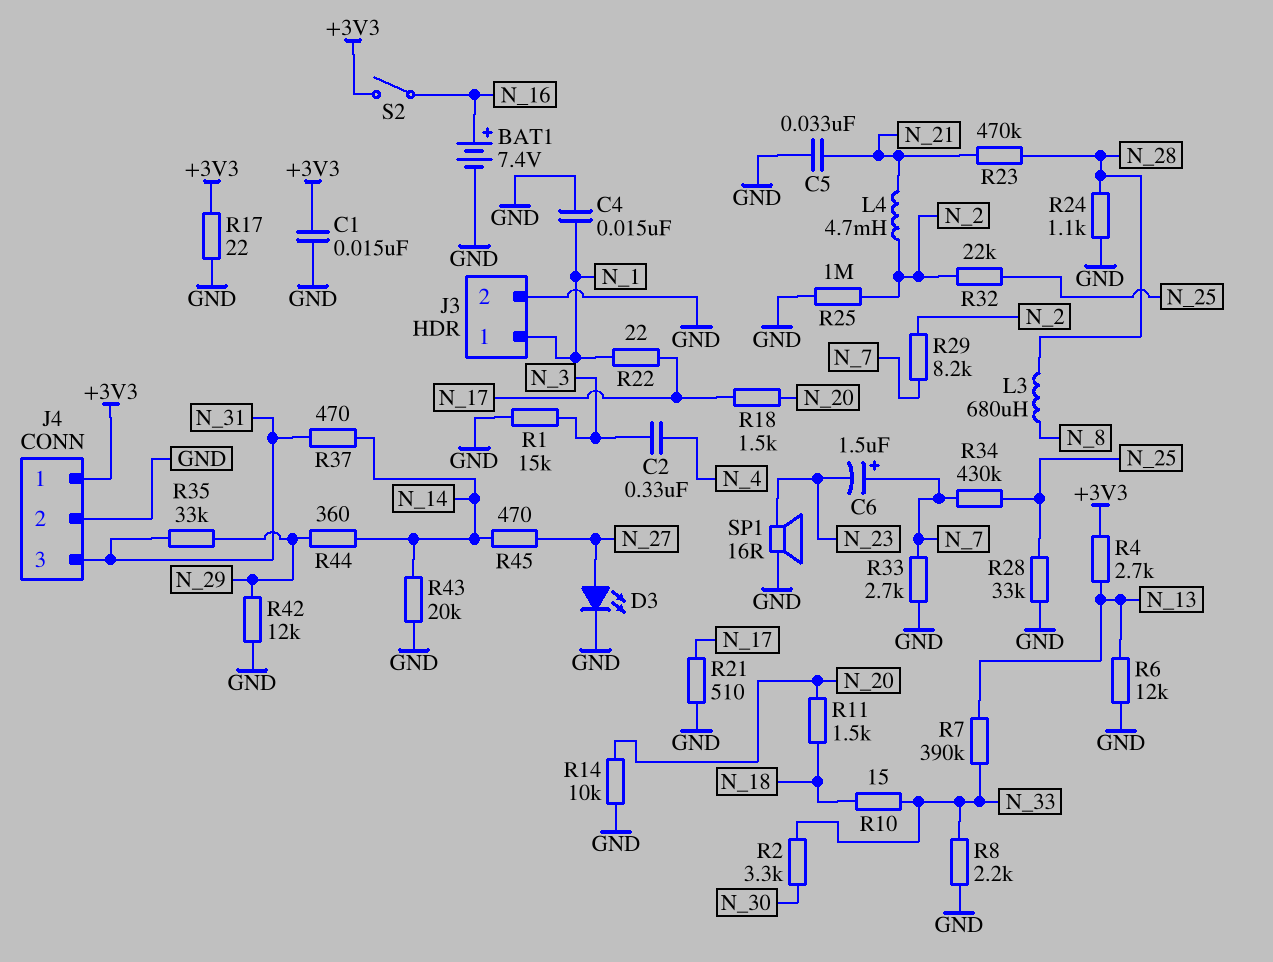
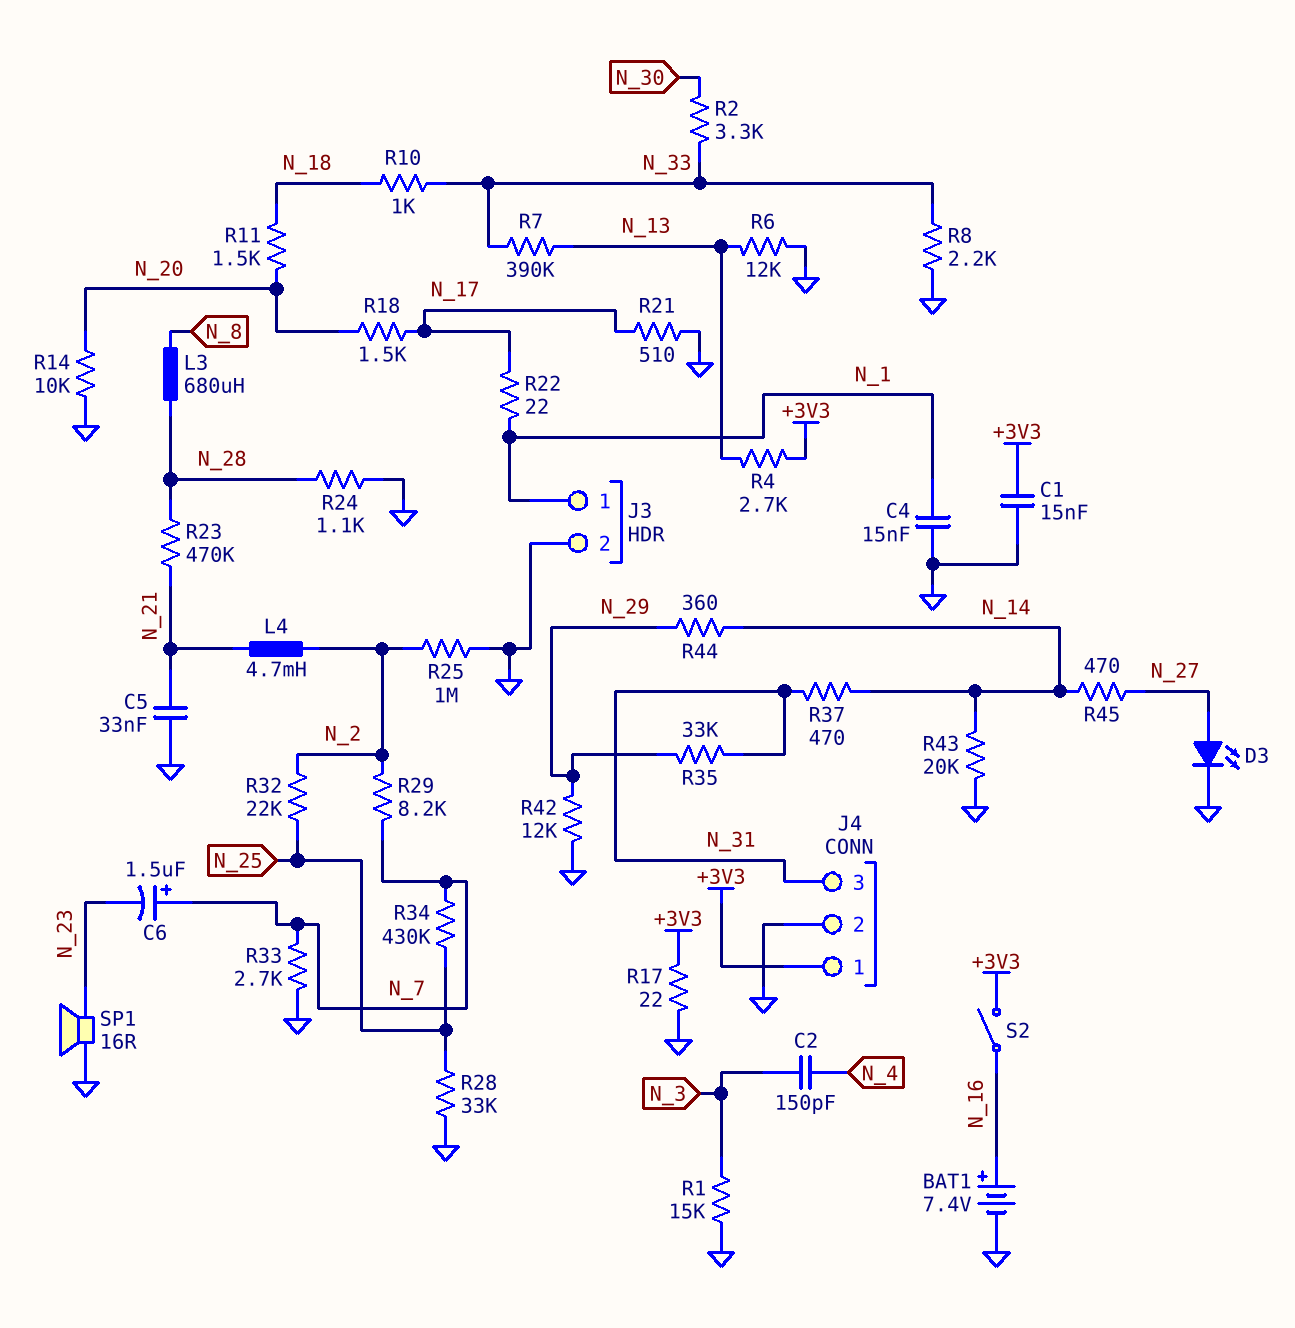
C2: 330nF (N_3, N_4) -> 150pF (N_3, N_4)
R10: 15 (N_18, N_33) -> 1k (N_18, N_33)

